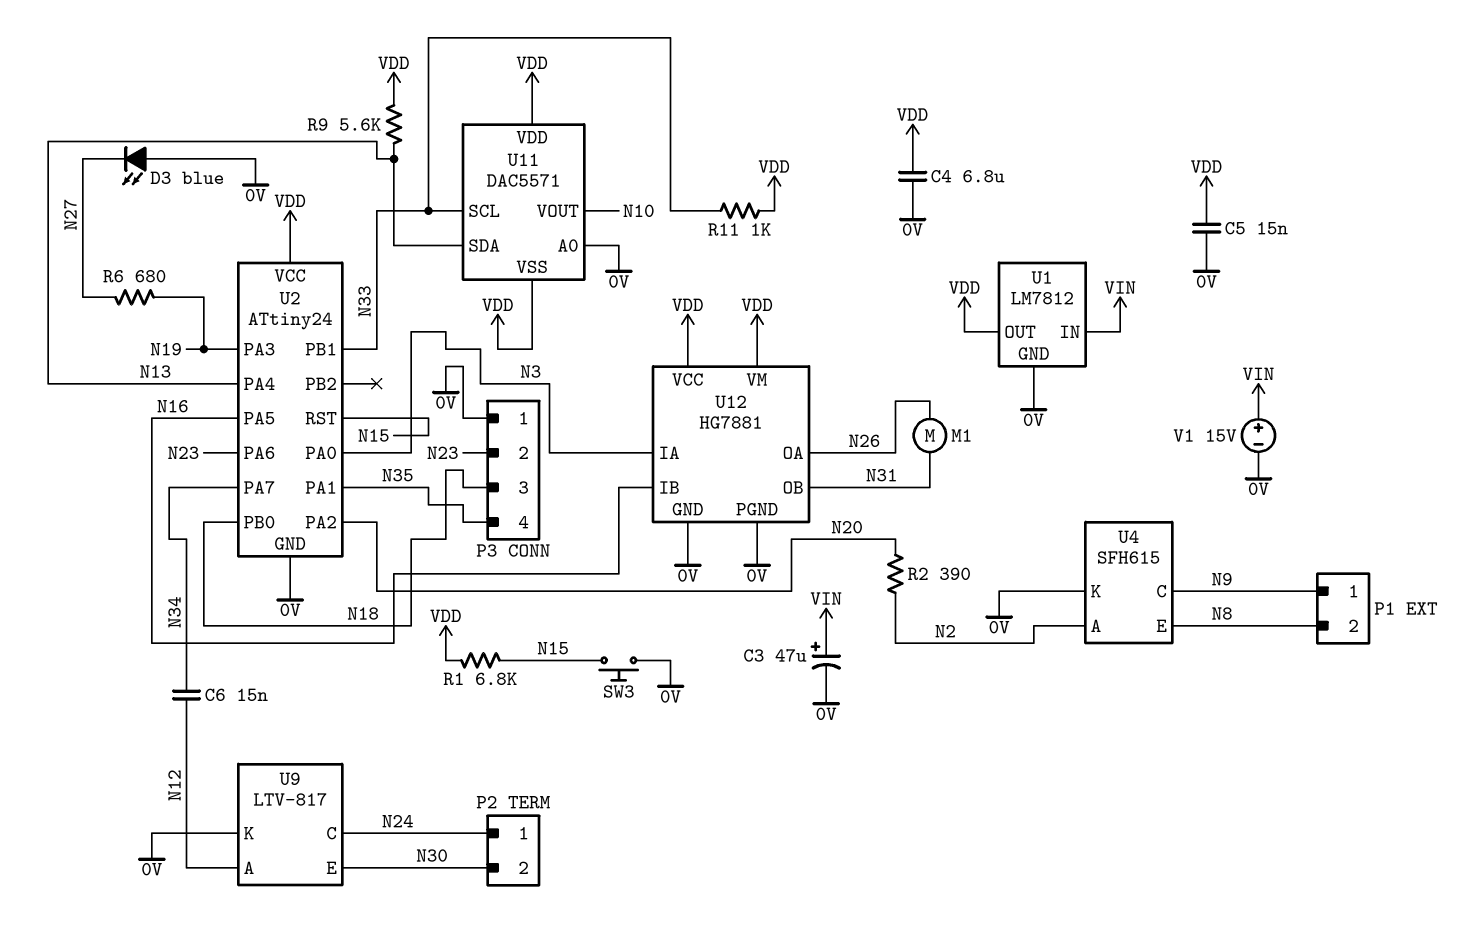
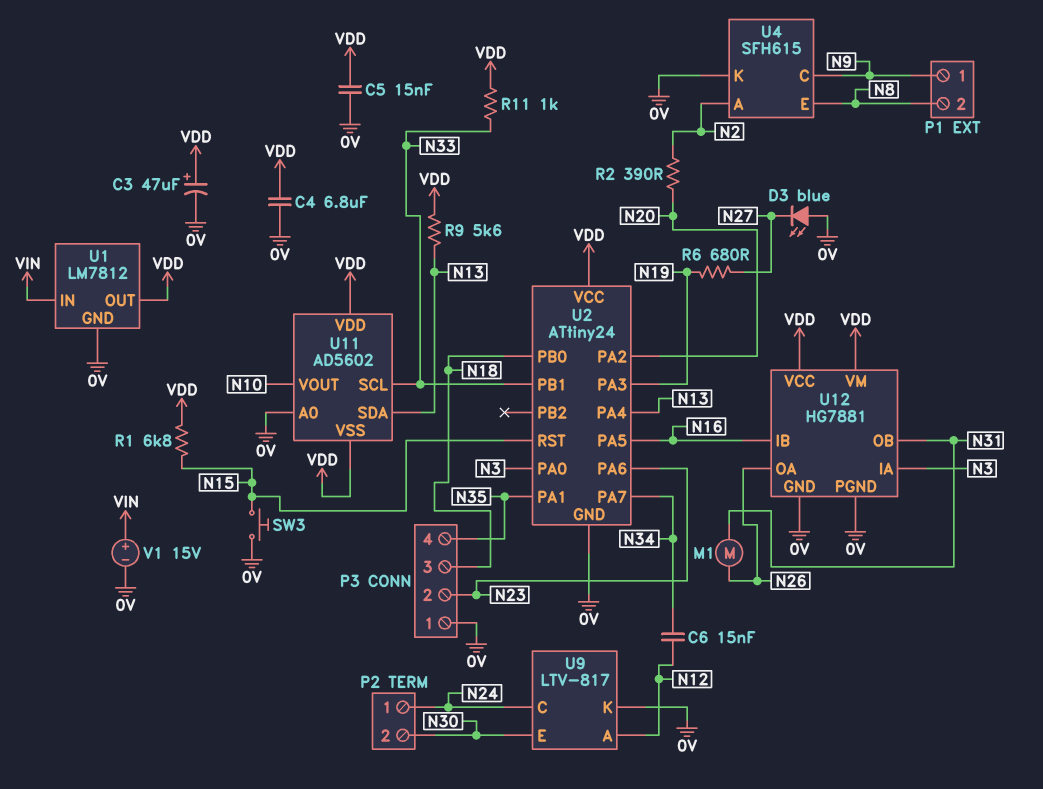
C3: 47uF (plus VIN, minus 0V) -> 47uF (plus VDD, minus 0V)
U11: DAC5571 -> AD5602

